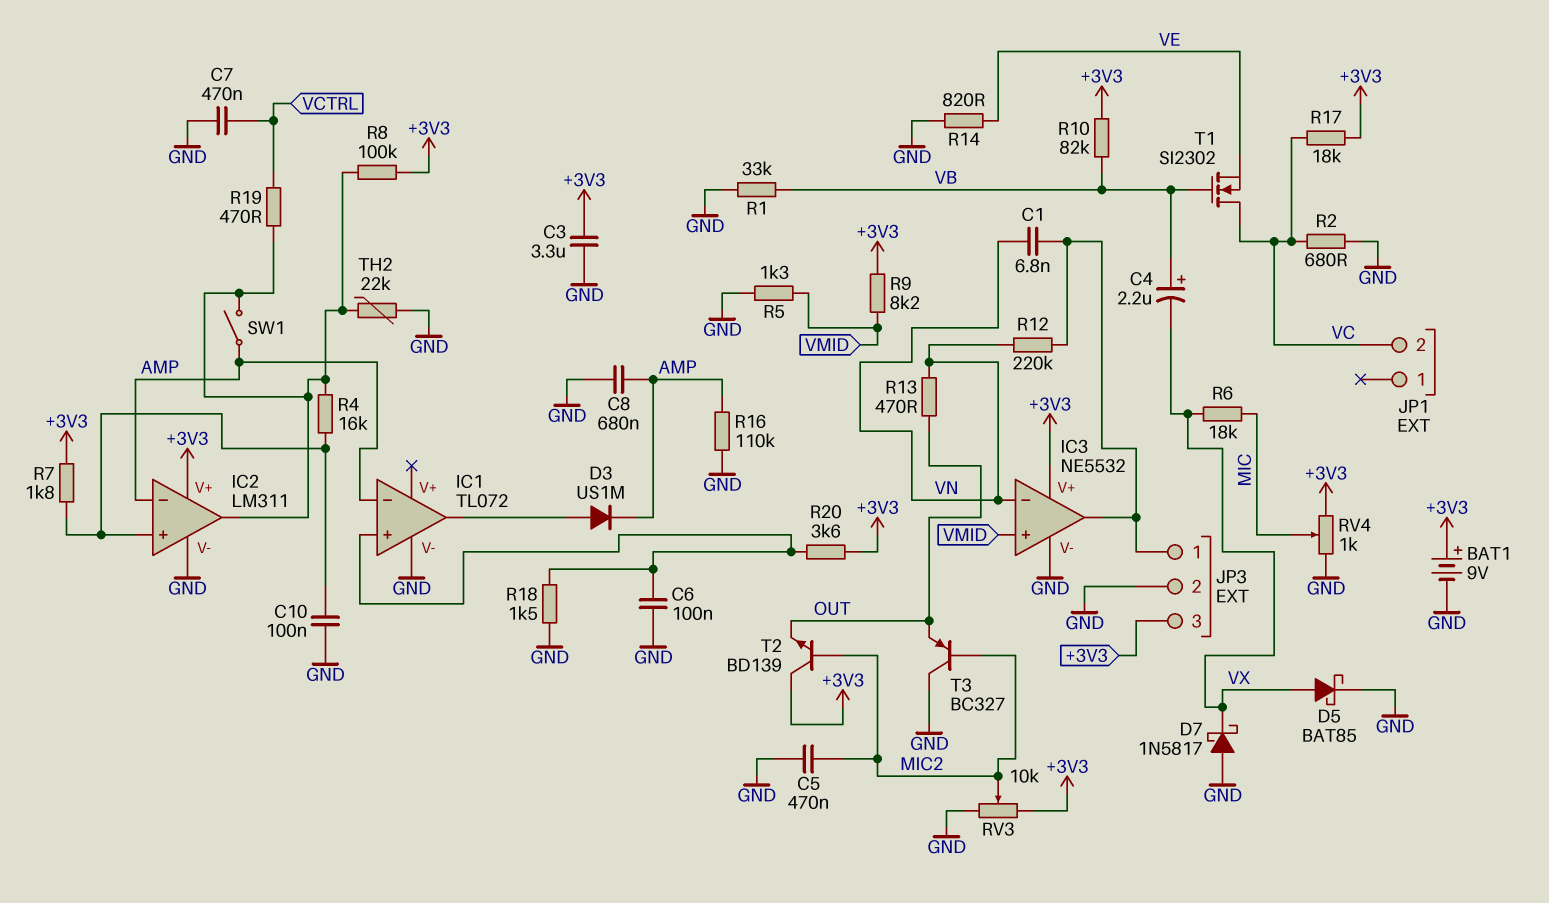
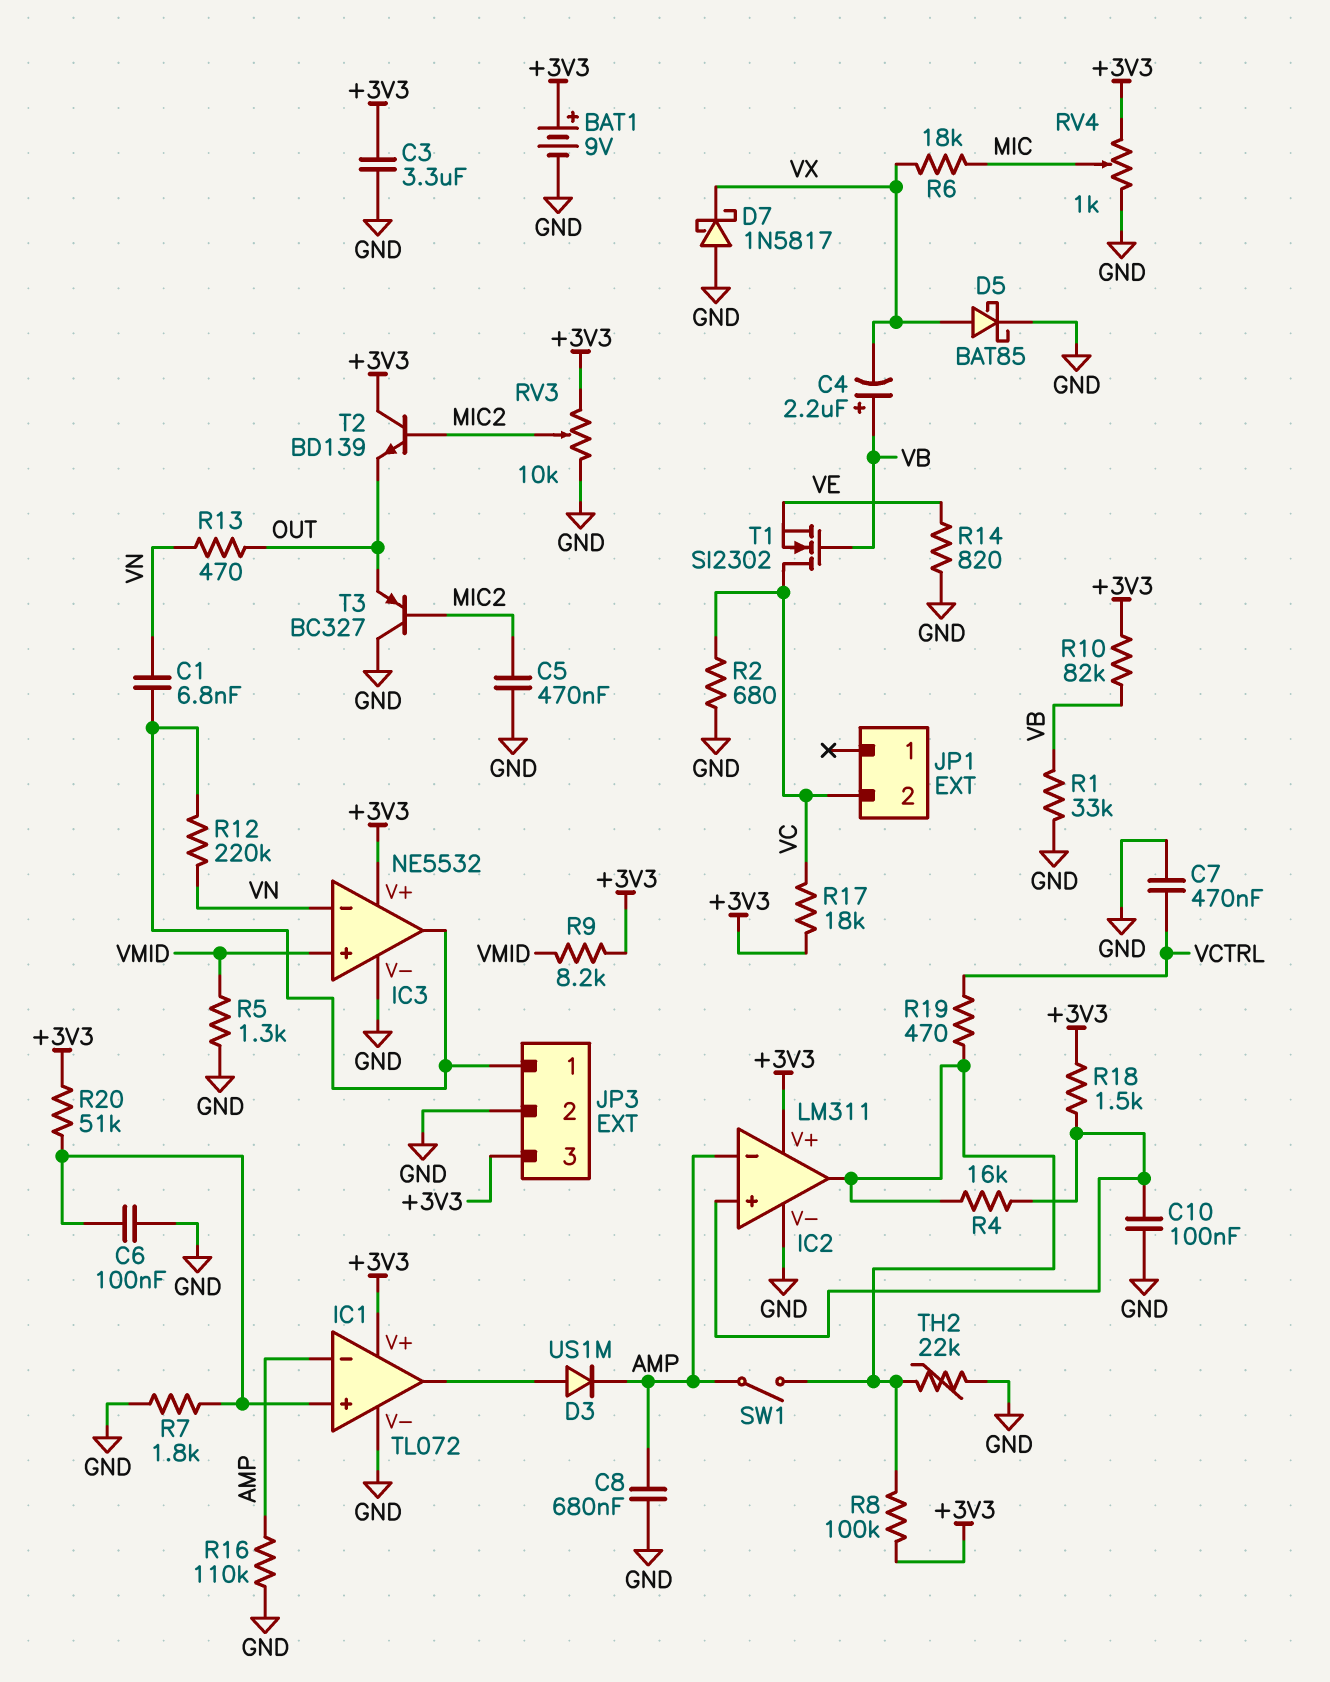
IC1 pin V+: none -> +3V3
R7: 1.8k (+3V3, IC2/in+) -> 1.8k (GND, IC1/in+)
R18: 1.5k (GND, IC1/in+) -> 1.5k (+3V3, IC2/in+)
R20: 3.6k (+3V3, IC1/in+) -> 51k (+3V3, IC1/in+)

